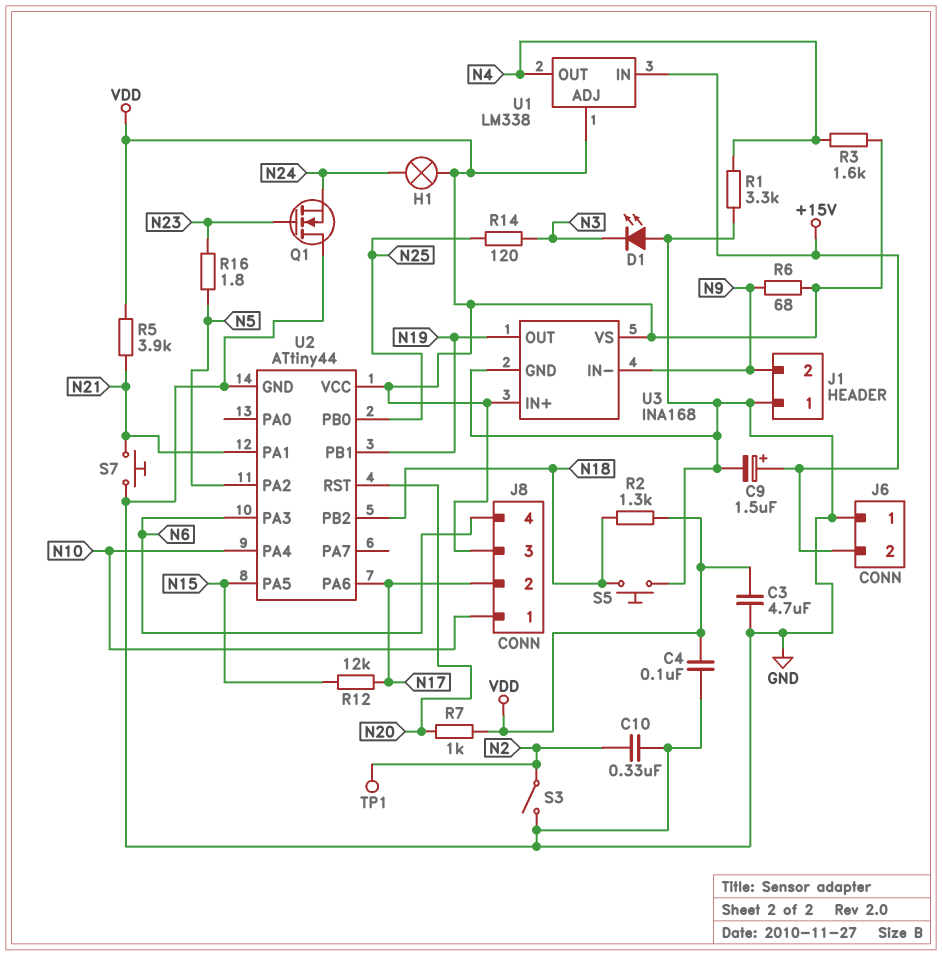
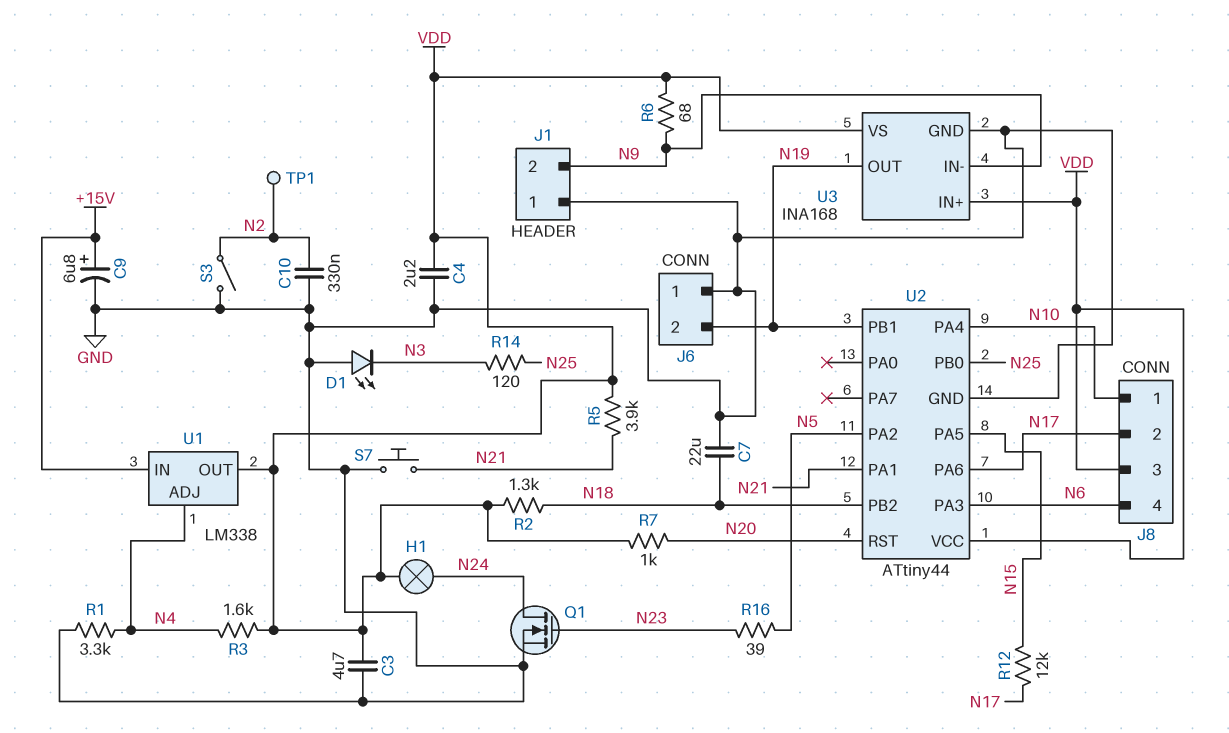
C4: 100nF (GND, VDD) -> 2.2uF (GND, VDD)
C7: none -> 22uF (GND, N18)
C9: 1.5uF (plus +15V, minus GND) -> 6.8uF (plus +15V, minus GND)
J6 pin 2: +15V -> N19
Q1: NMOS (G N23, D GND, S N24) -> NMOS (G N23, D N24, S GND)
R16: 1.8 (N5, N23) -> 39 (N5, N23)
S5: button (GND, N18) -> none
U1 pin ADJ: VDD -> N4
U1 pin OUT: N4 -> VDD

